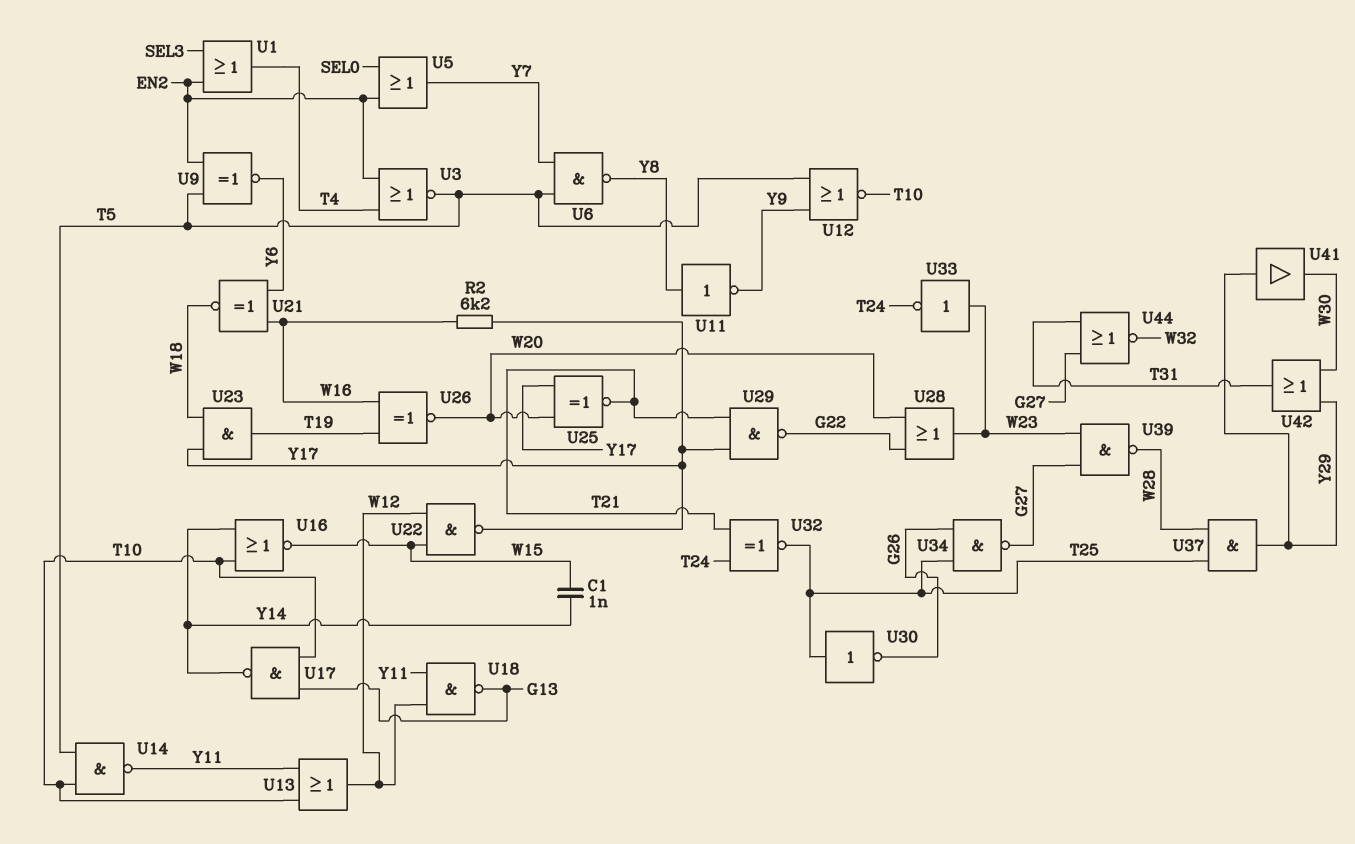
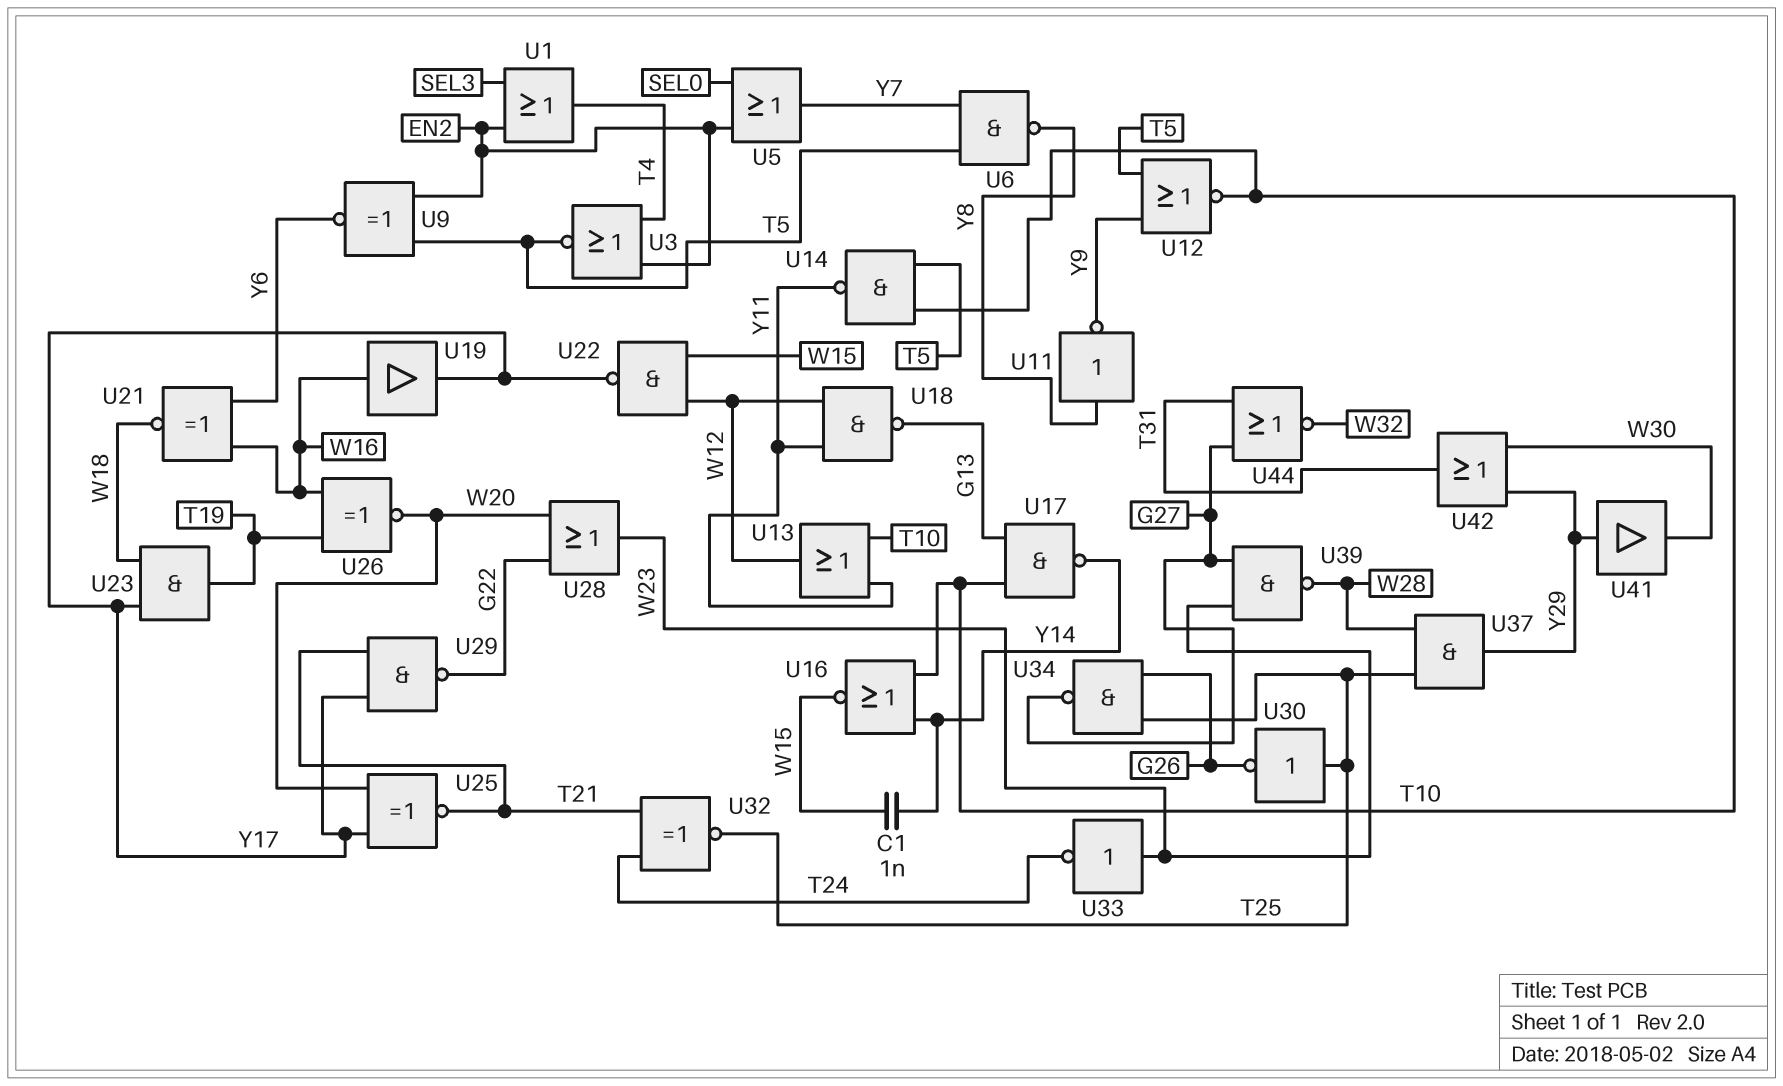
R2: 6.2k (W16, Y17) -> none
U19: none -> buffer (in W16, out Y17)

